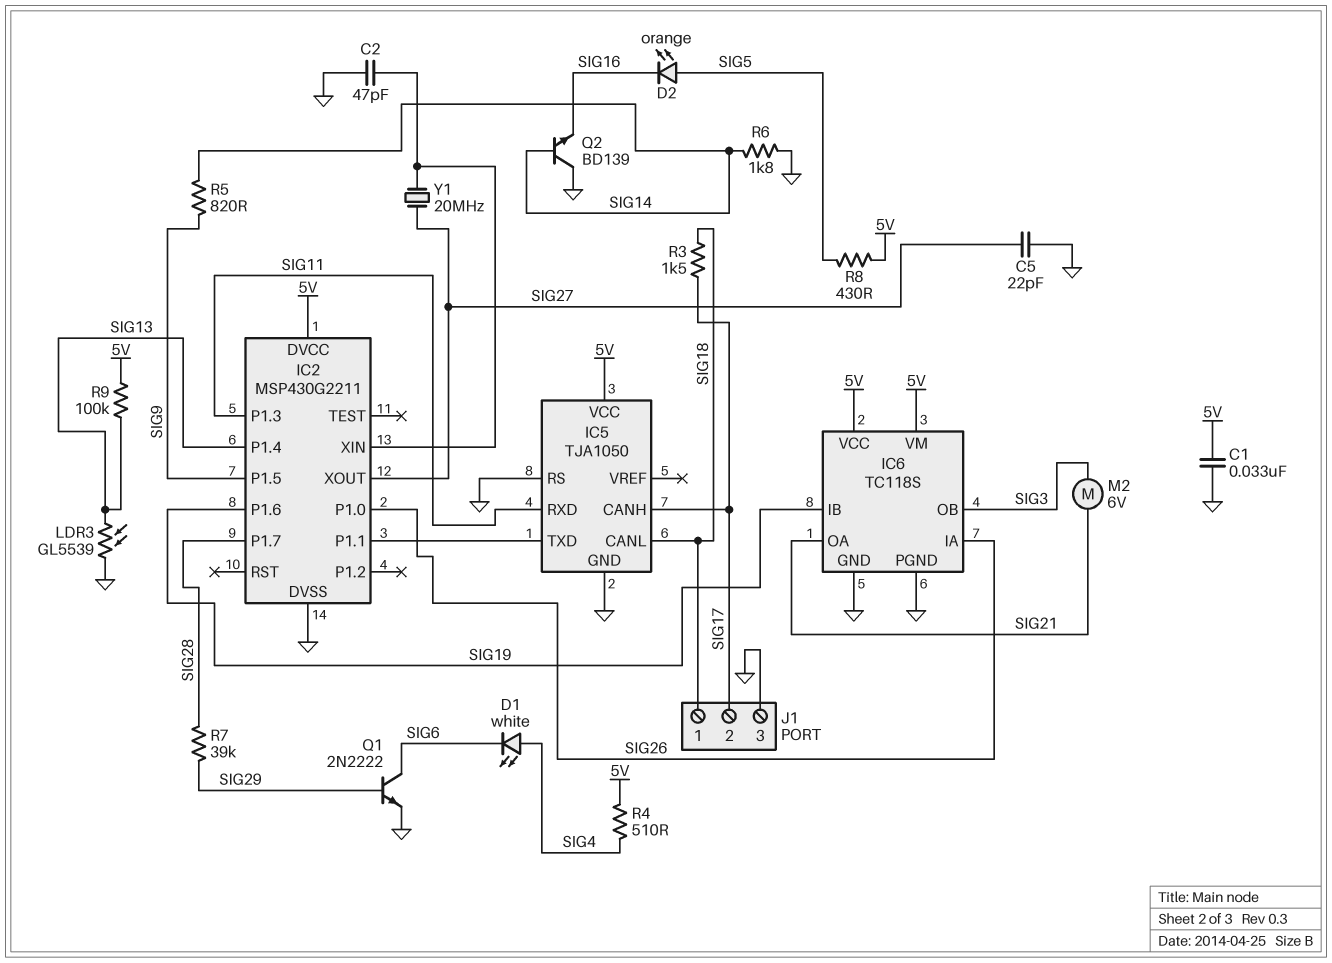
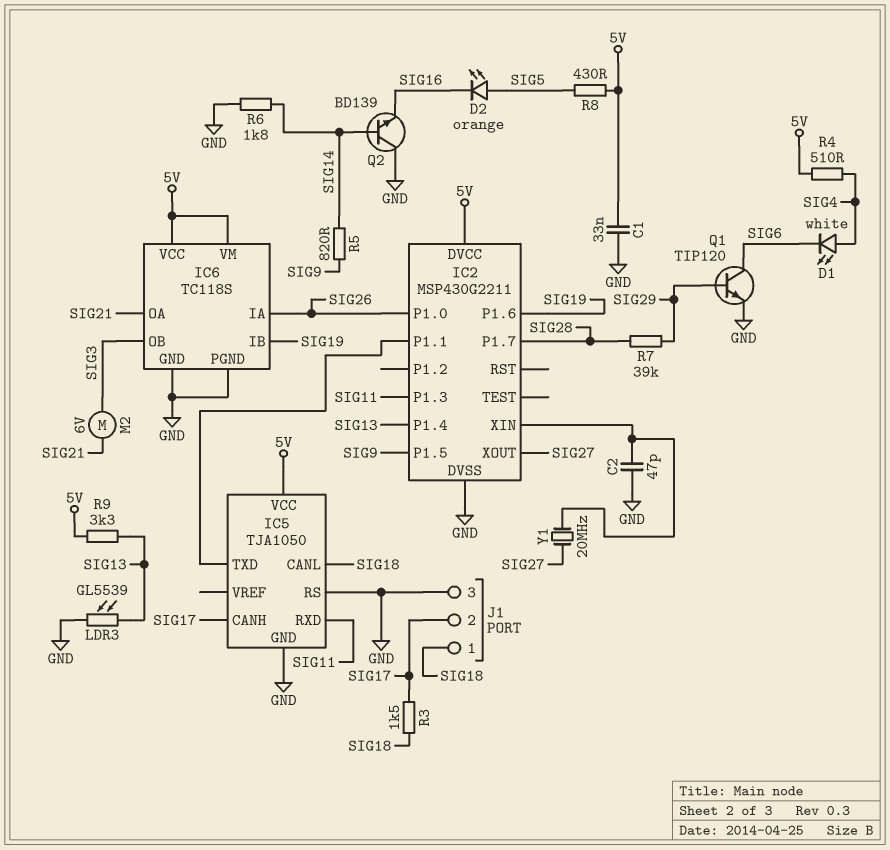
C5: 22pF (GND, SIG27) -> none
Q1: NPN 2N2222 (B SIG29, C SIG6, E GND) -> NPN TIP120 (B SIG29, C SIG6, E GND)
R9: 100k (5V, SIG13) -> 3.3k (5V, SIG13)

